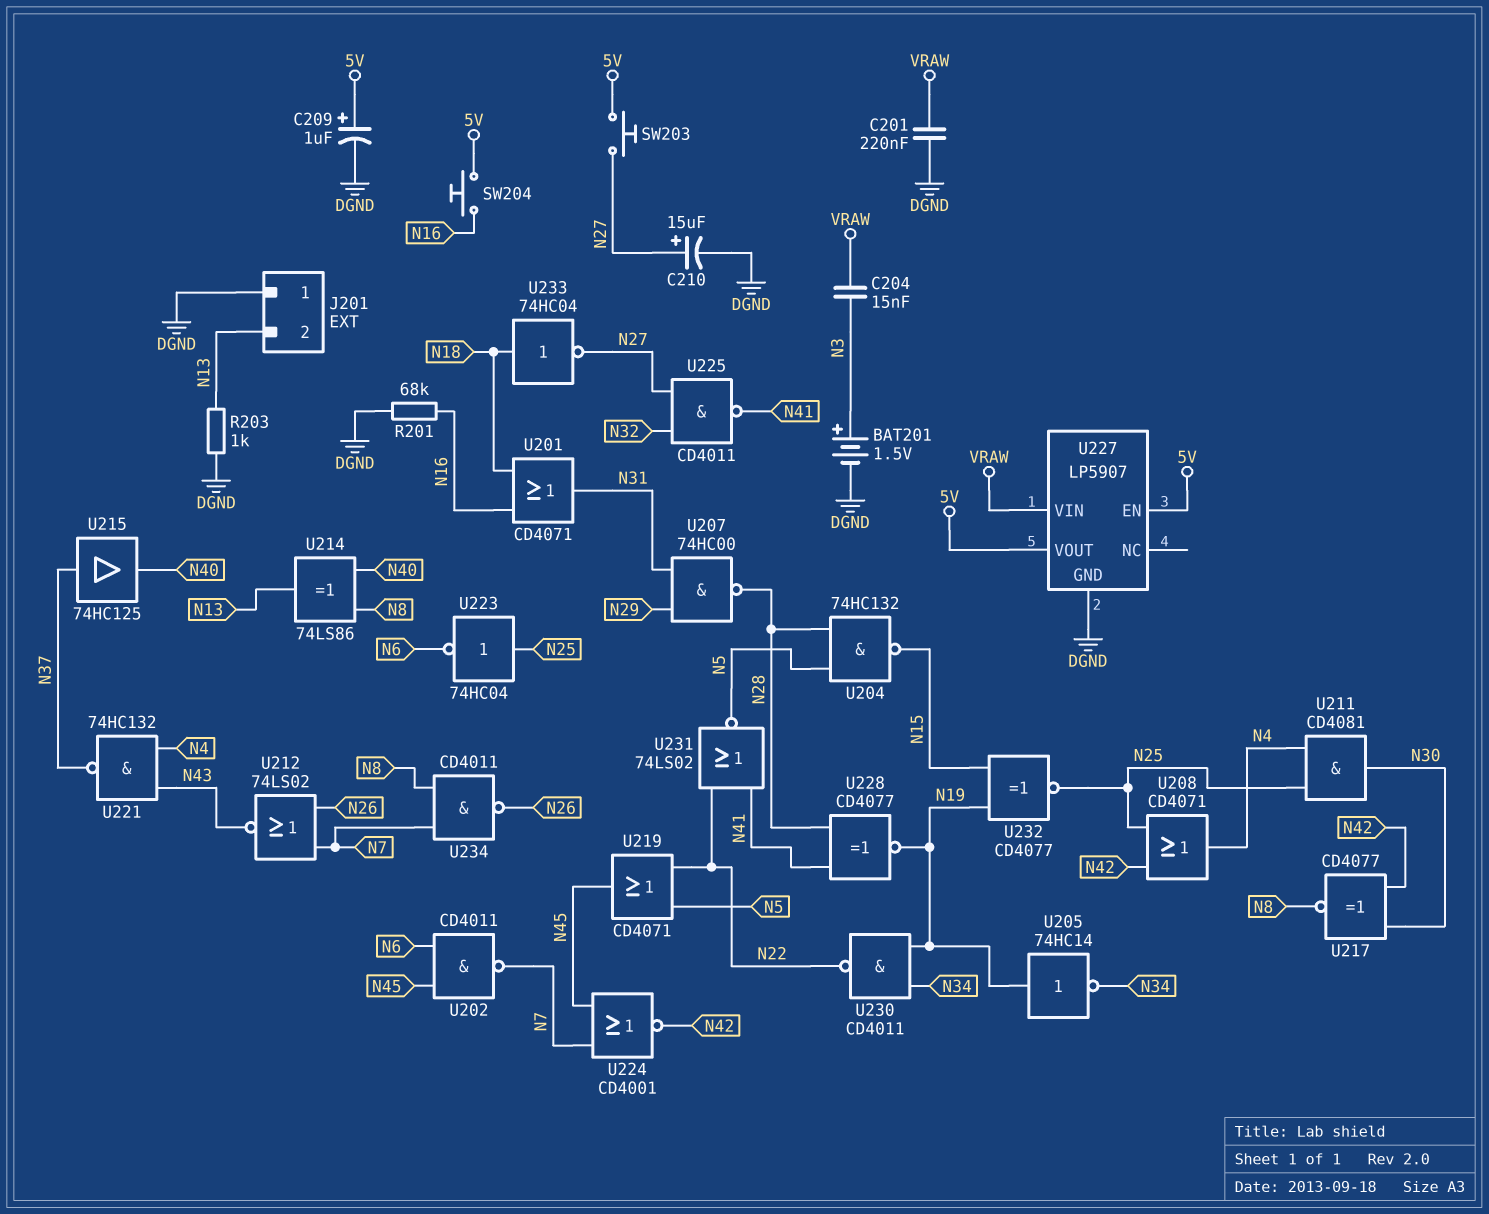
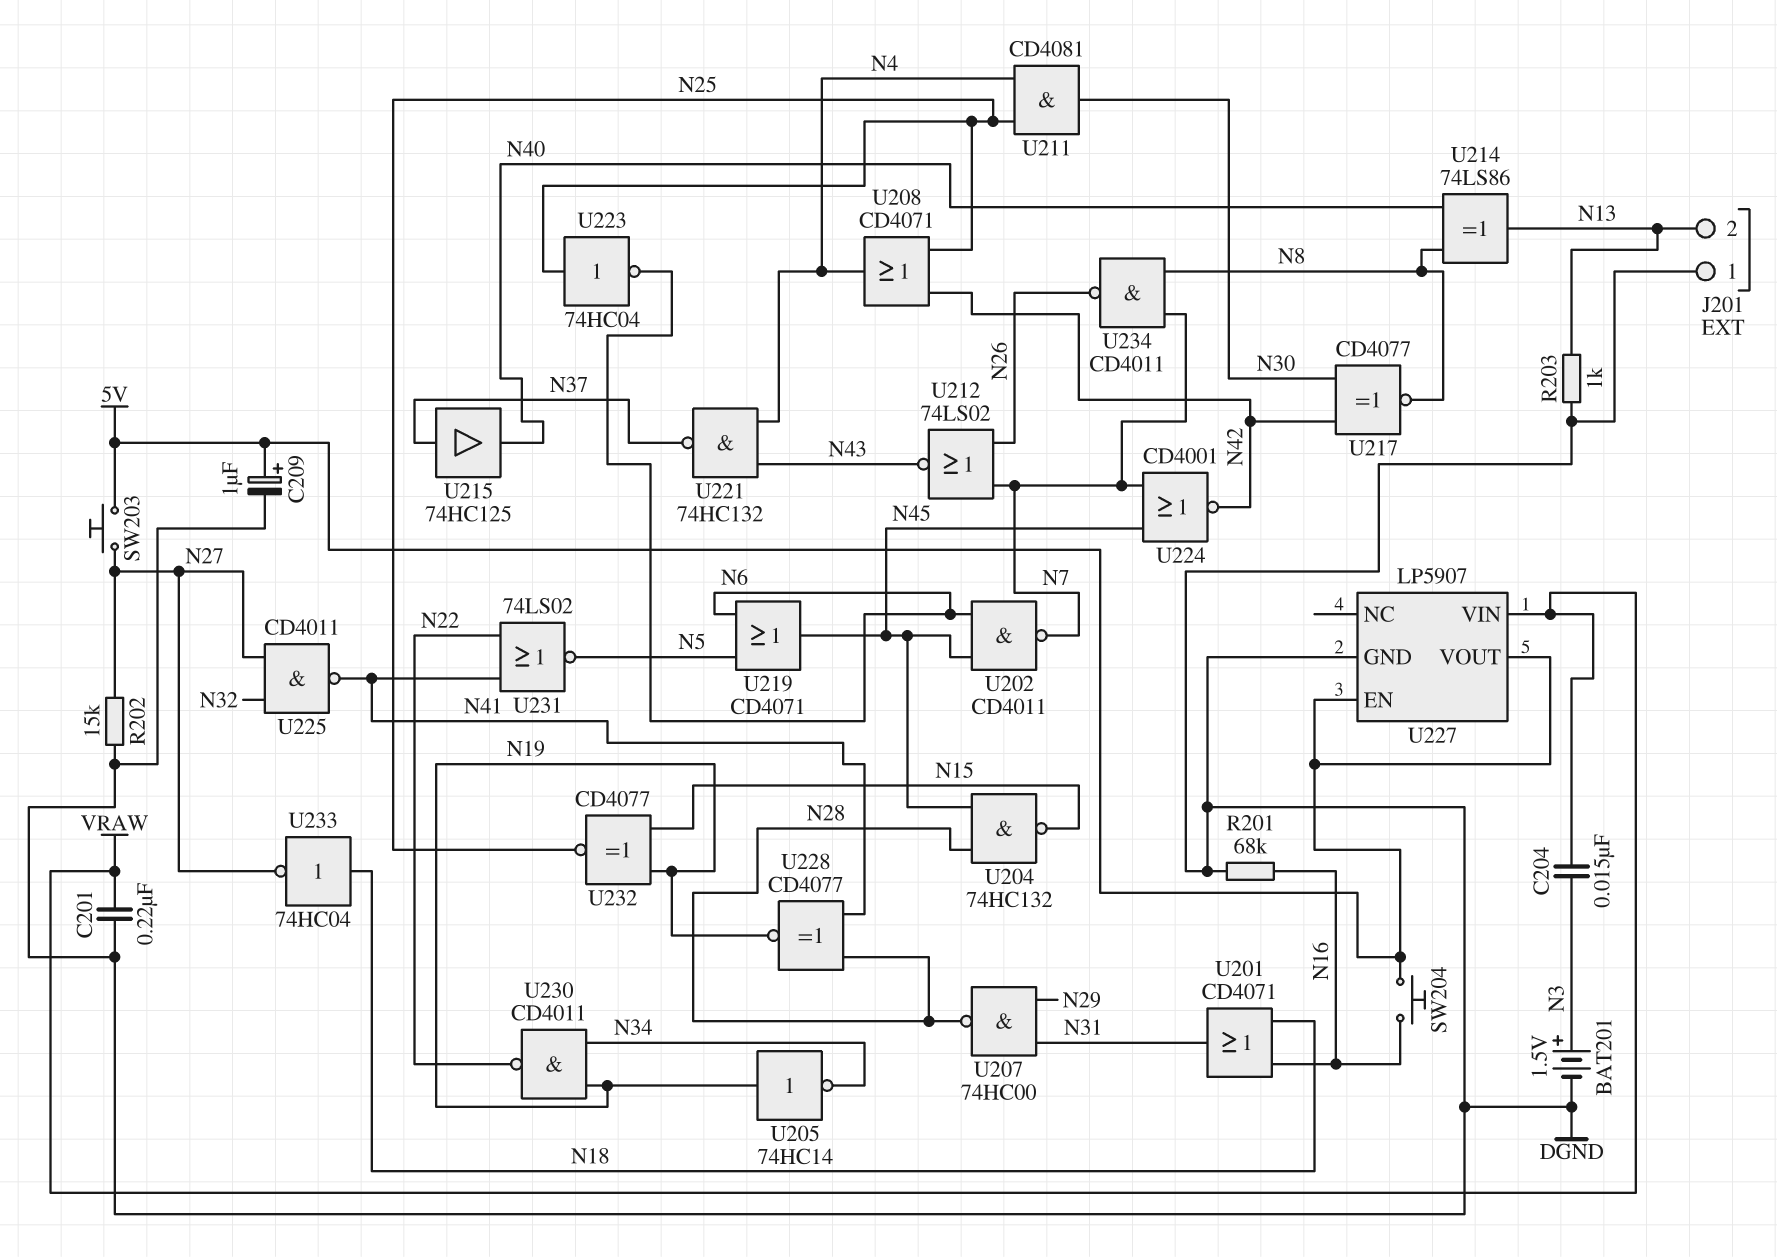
C210: 15uF (plus N27, minus DGND) -> none
R202: none -> 15k (DGND, N27)
U204: NAND 74HC132 (in N5, in N28, out N15) -> NAND 74HC132 (in N28, in N45, out N15)
U219: OR CD4071 (in N5, in N22, out N45) -> OR CD4071 (in N5, in N6, out N45)

